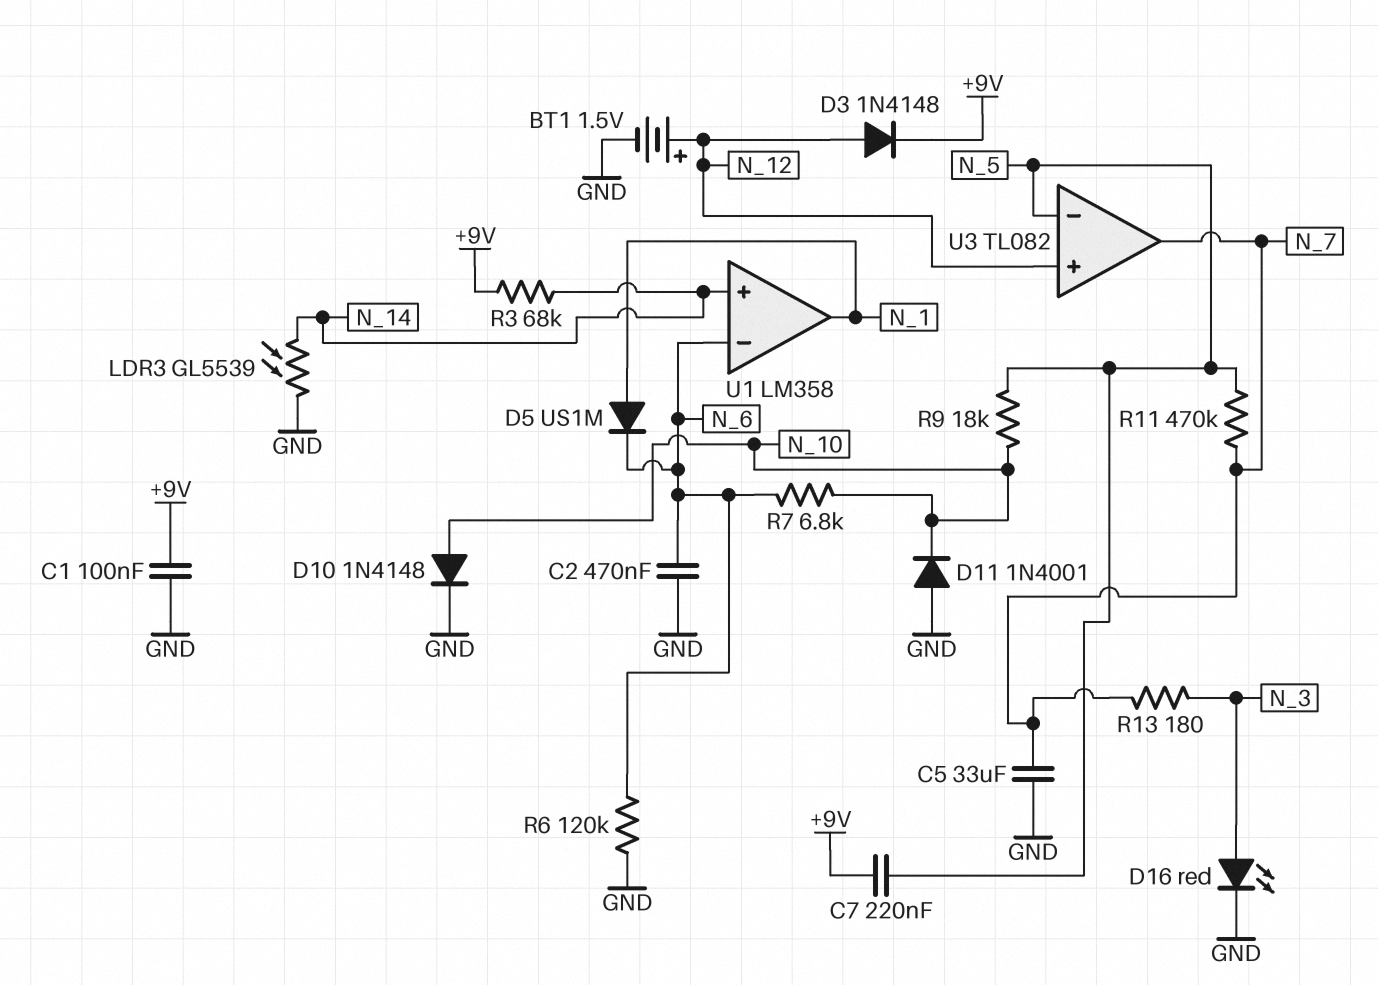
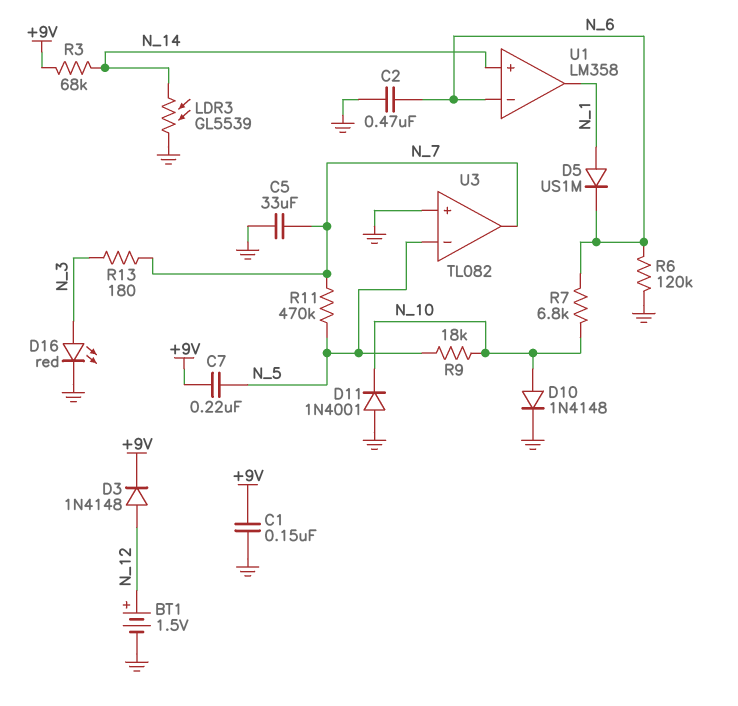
C1: 100nF (+9V, GND) -> 150nF (+9V, GND)
U3 pin in+: N_12 -> GND

